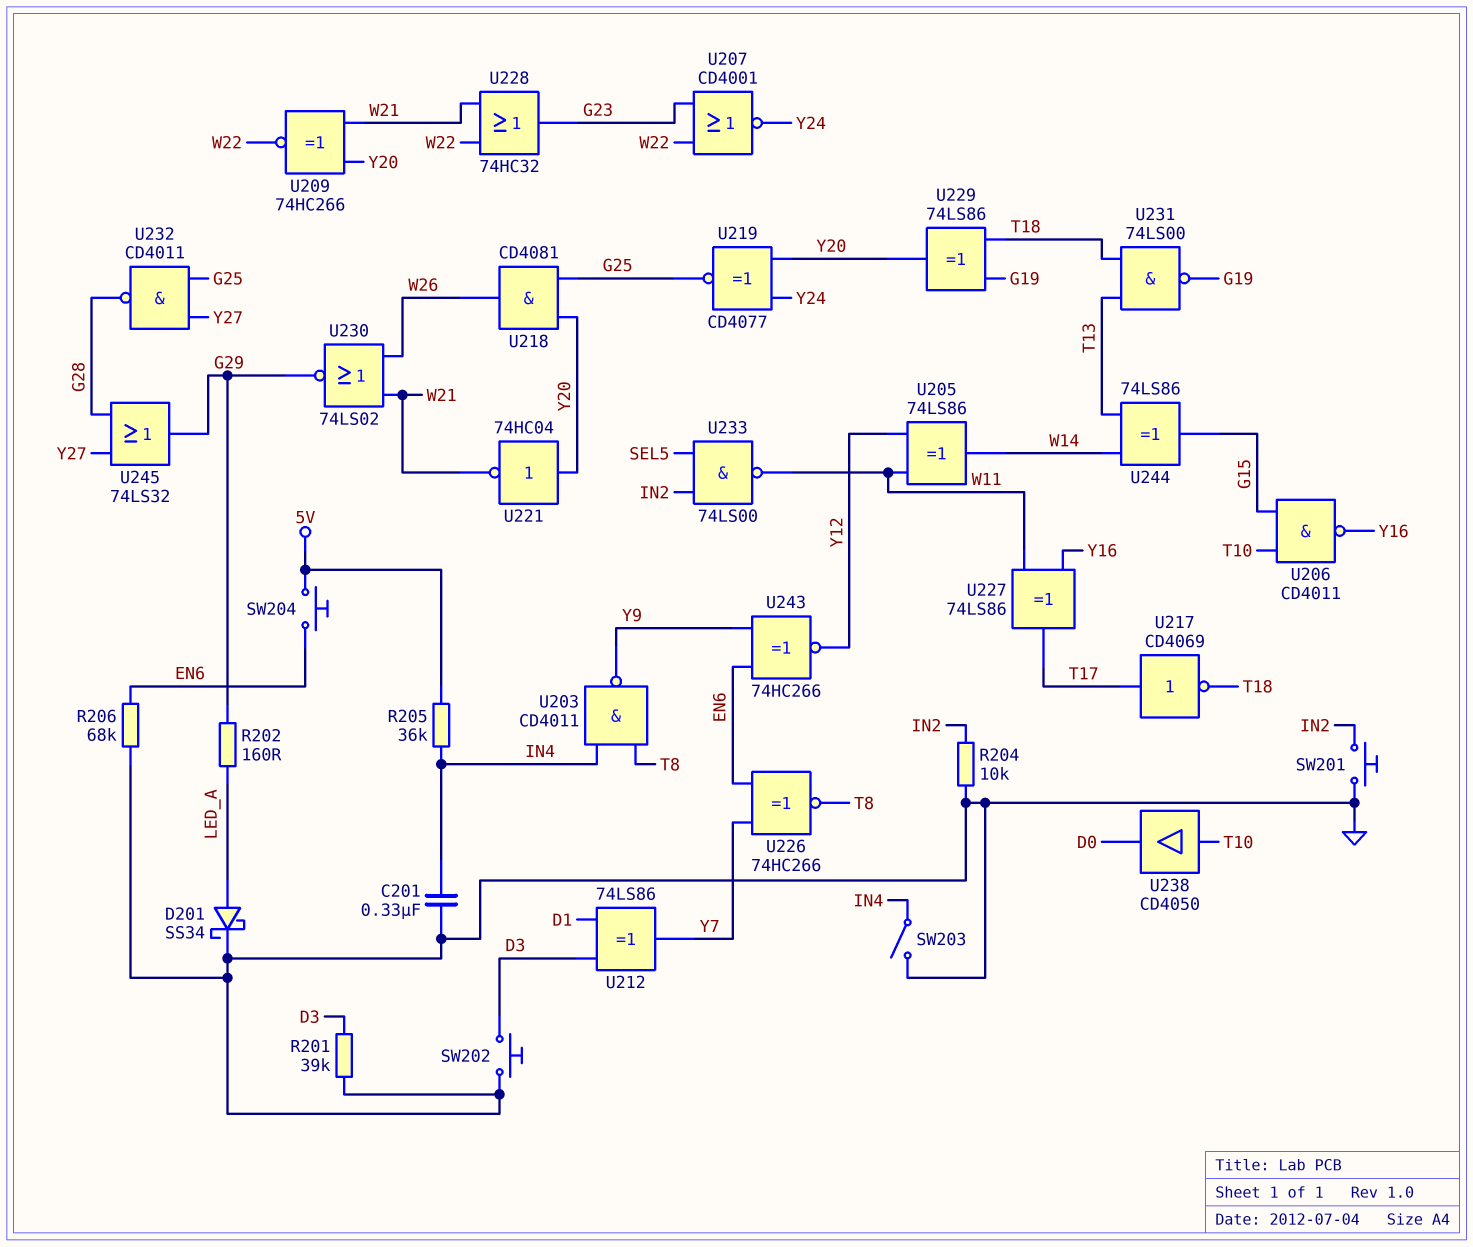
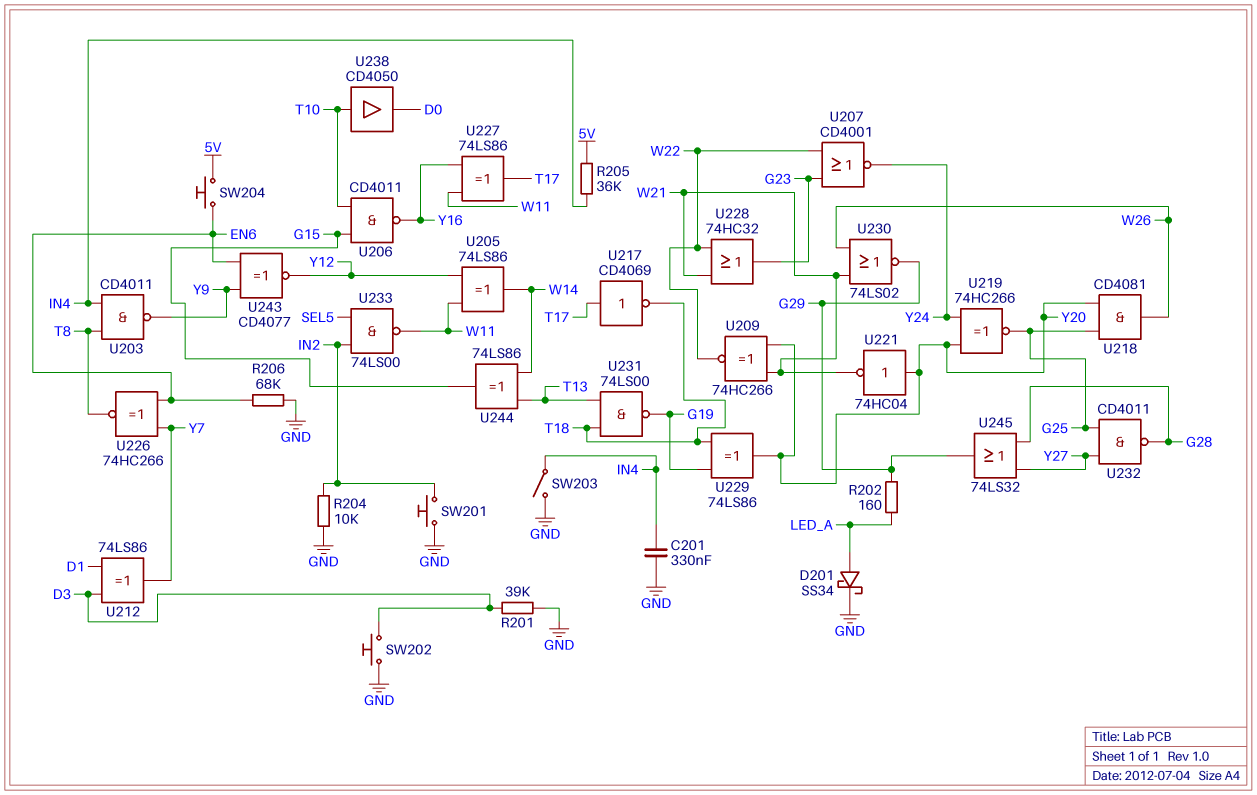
U219: XNOR CD4077 (in Y20, in Y24, out G25) -> XNOR 74HC266 (in Y20, in Y24, out G25)
U243: XNOR 74HC266 (in EN6, in Y9, out Y12) -> XNOR CD4077 (in EN6, in Y9, out Y12)

